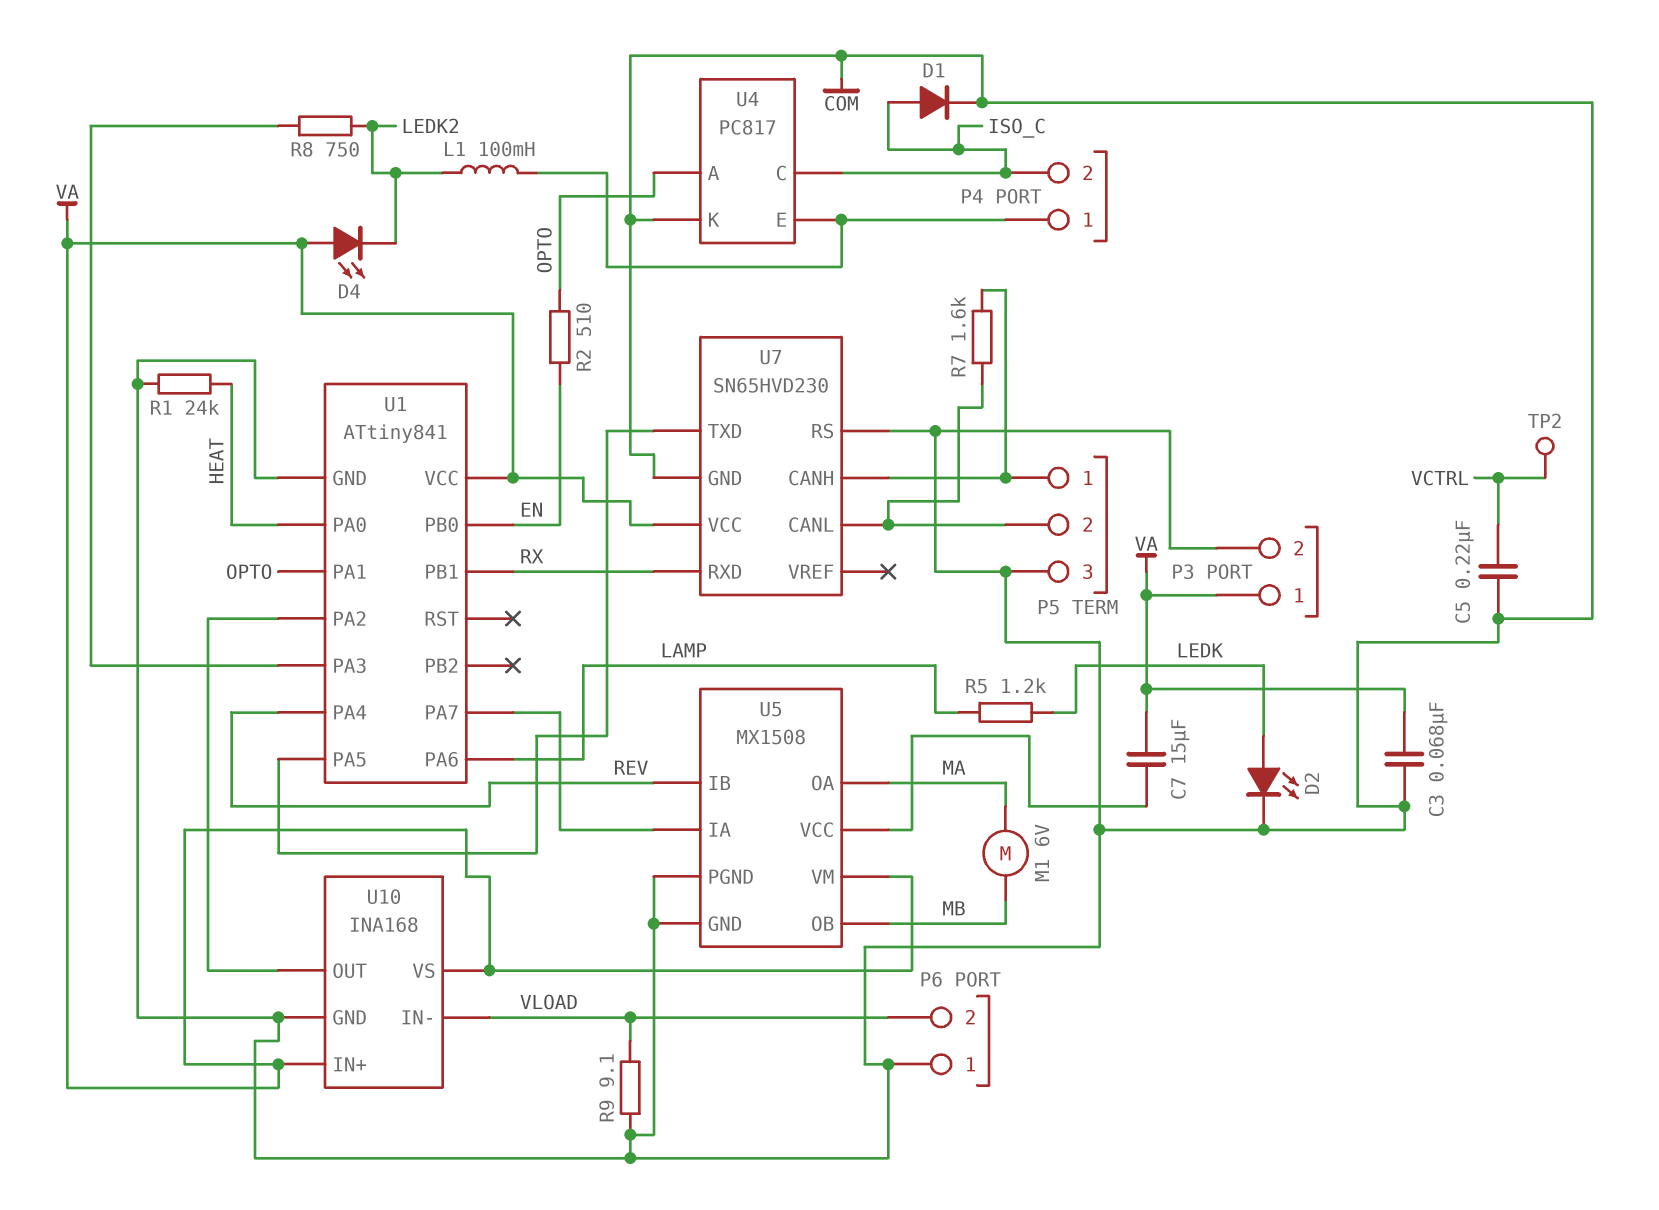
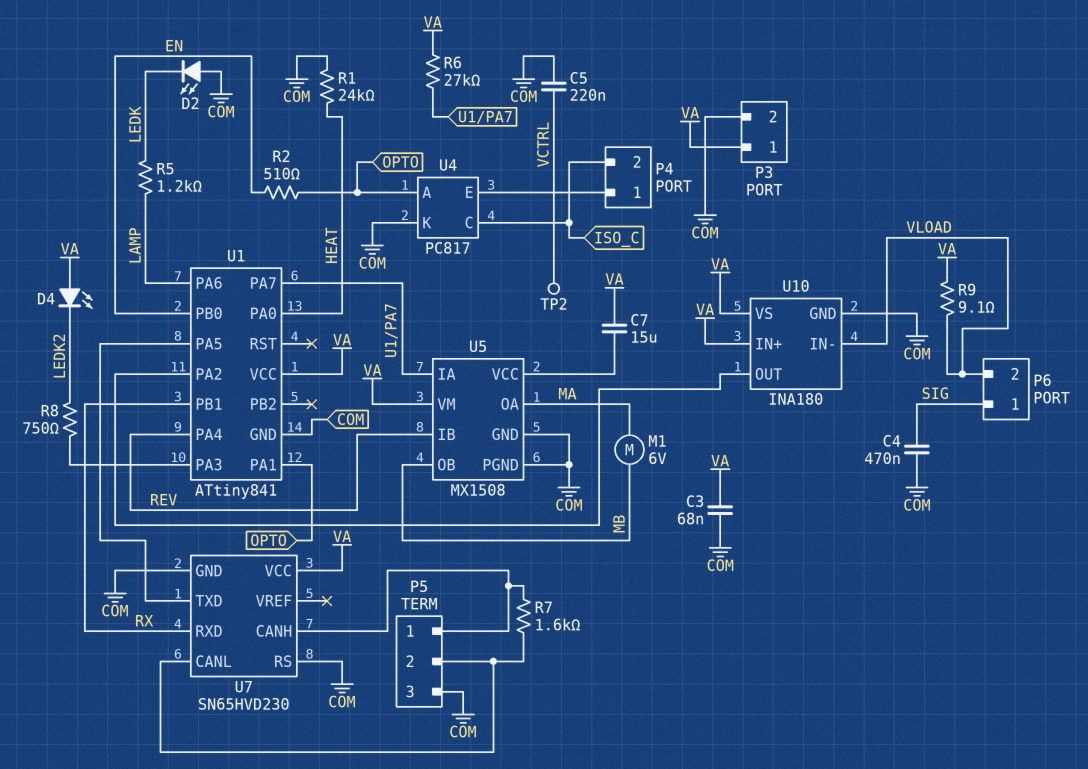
C4: none -> 470nF (COM, SIG)
D1: diode (A ISO_C, K COM) -> none
D2: LED (A LEDK, K COM) -> LED (A COM, K LEDK)
L1: 100mH (LEDK2, P4/1) -> none
P6 pin 1: COM -> SIG
R6: none -> 27k (U1/PA7, VA)
R9: 9.1 (COM, VLOAD) -> 9.1 (VA, VLOAD)
U10: INA168 -> INA180

